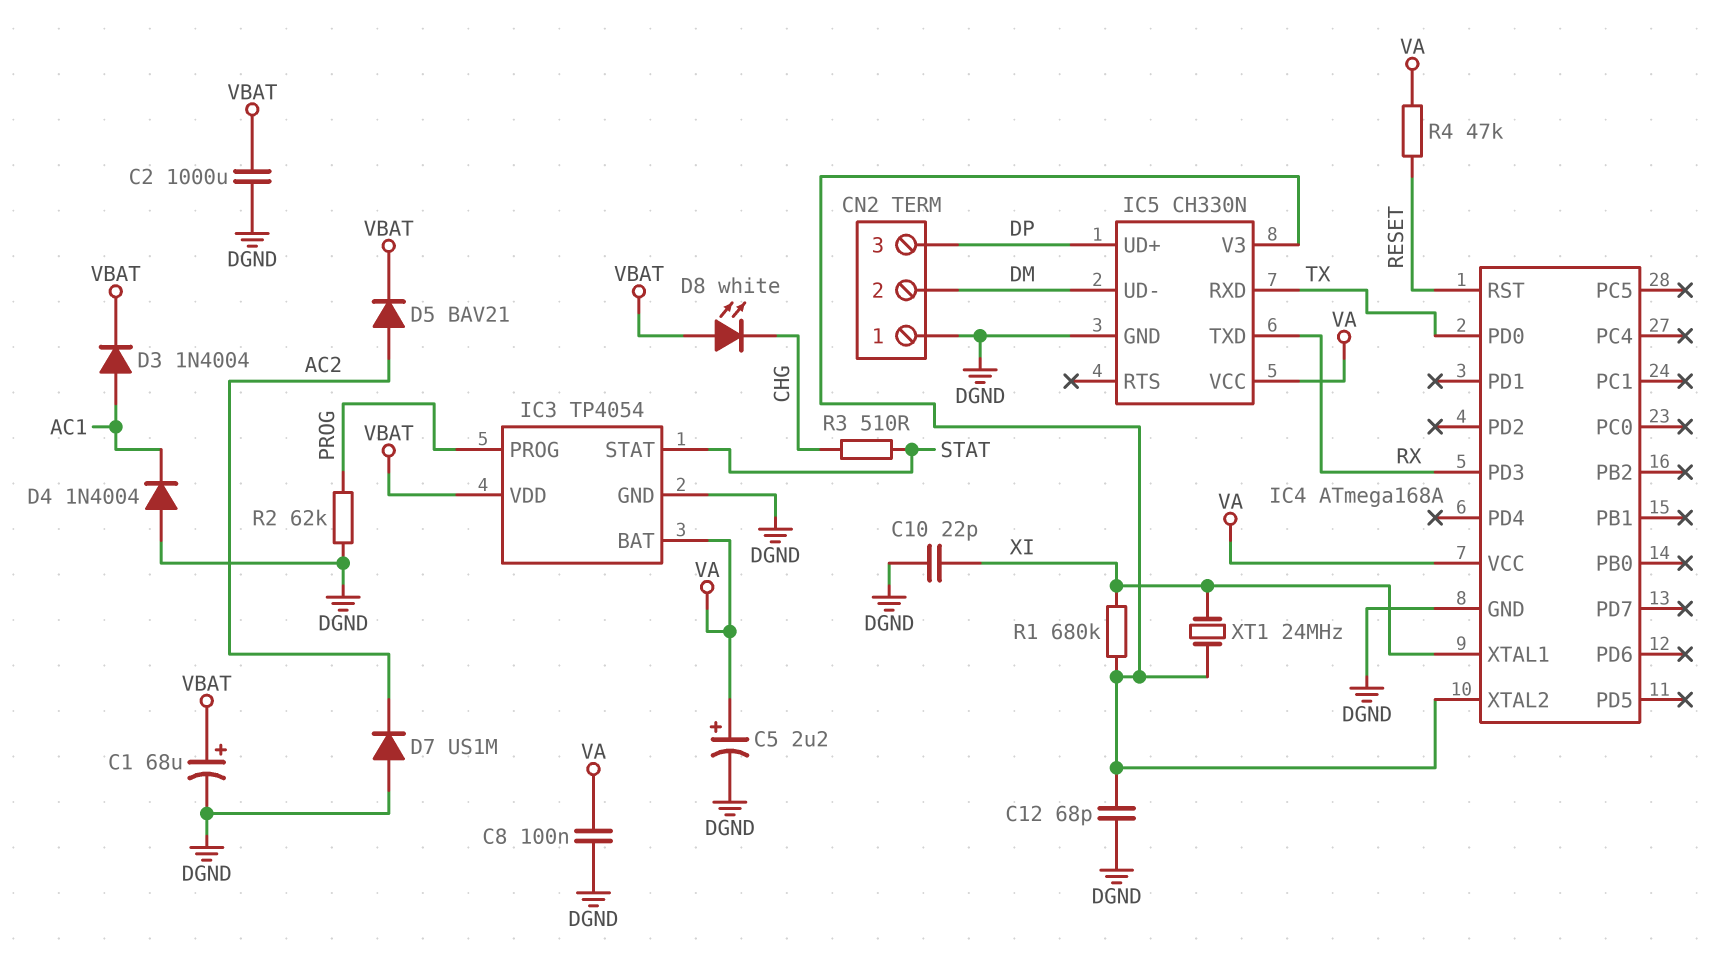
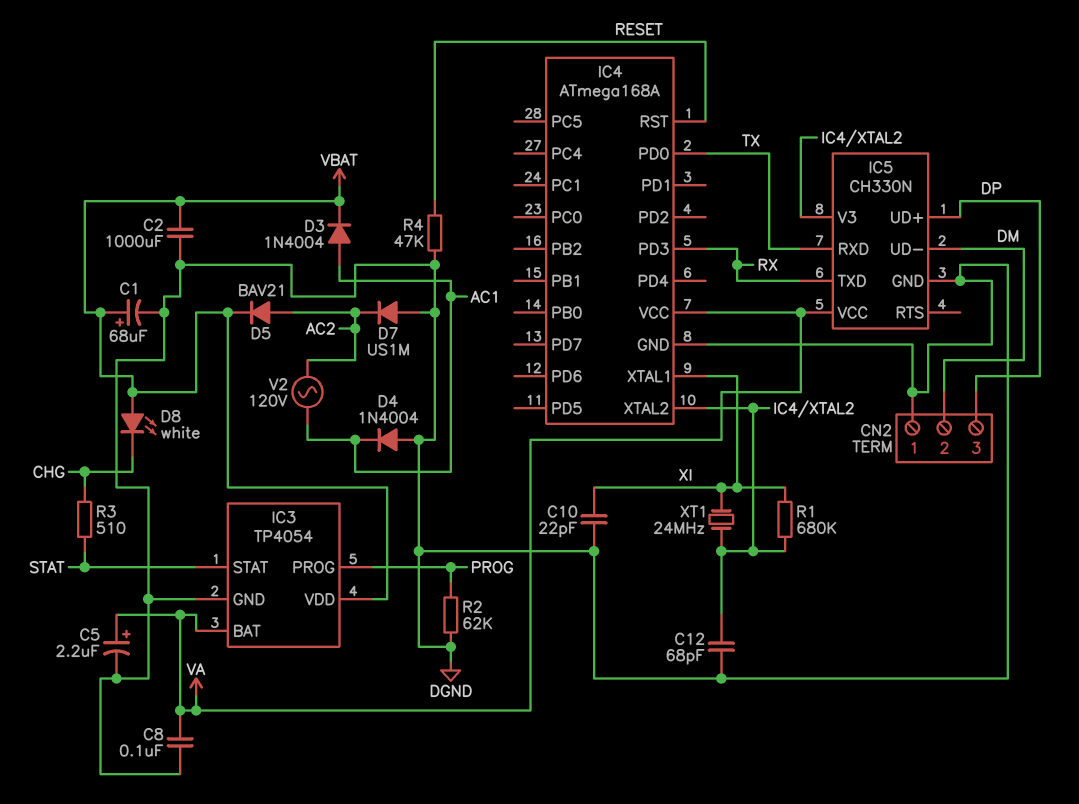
R4: 47k (RESET, VA) -> 47k (DGND, RESET)
V2: none -> AC 120V (AC1, AC2)

